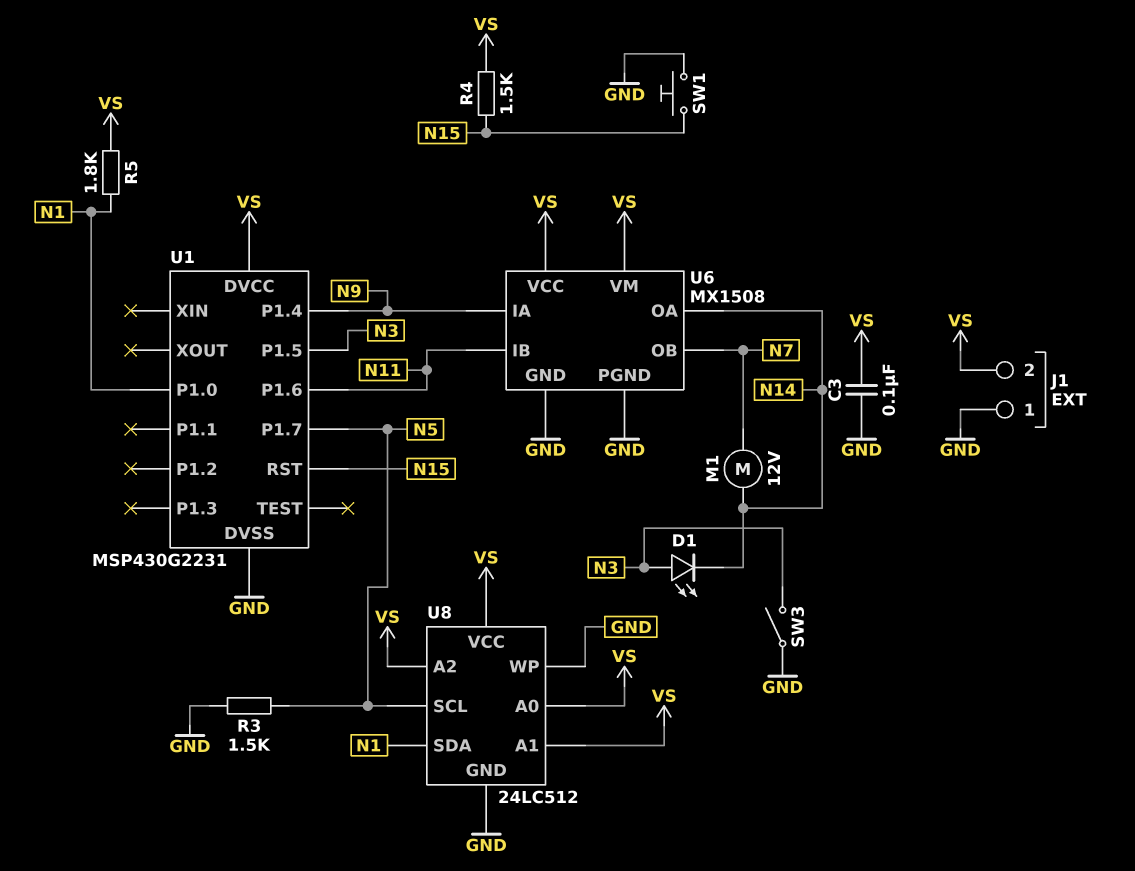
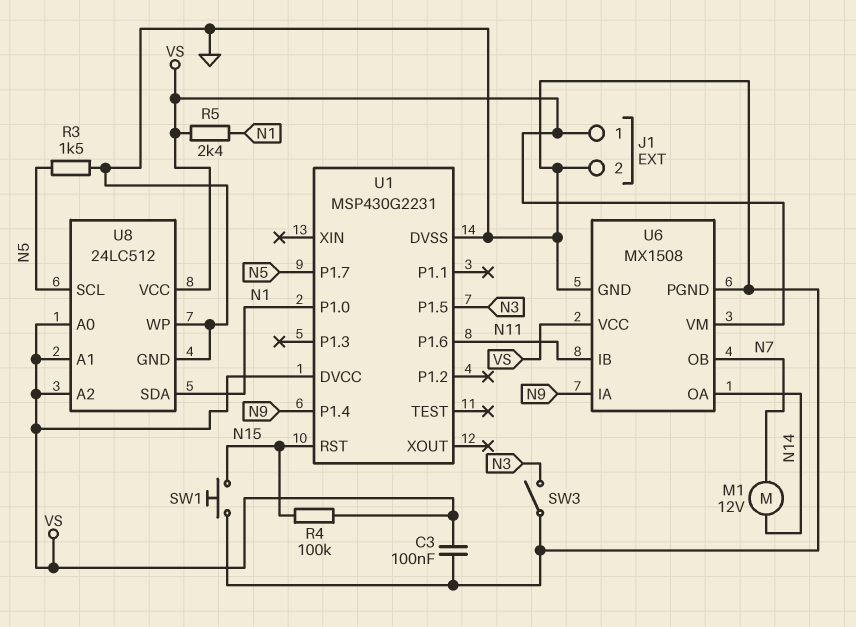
D1: LED (A N3, K N14) -> none
J1 pin 1: GND -> VS
J1 pin 2: VS -> GND
R4: 1.5k (N15, VS) -> 100k (N15, VS)
R5: 1.8k (N1, VS) -> 2.4k (N1, VS)

